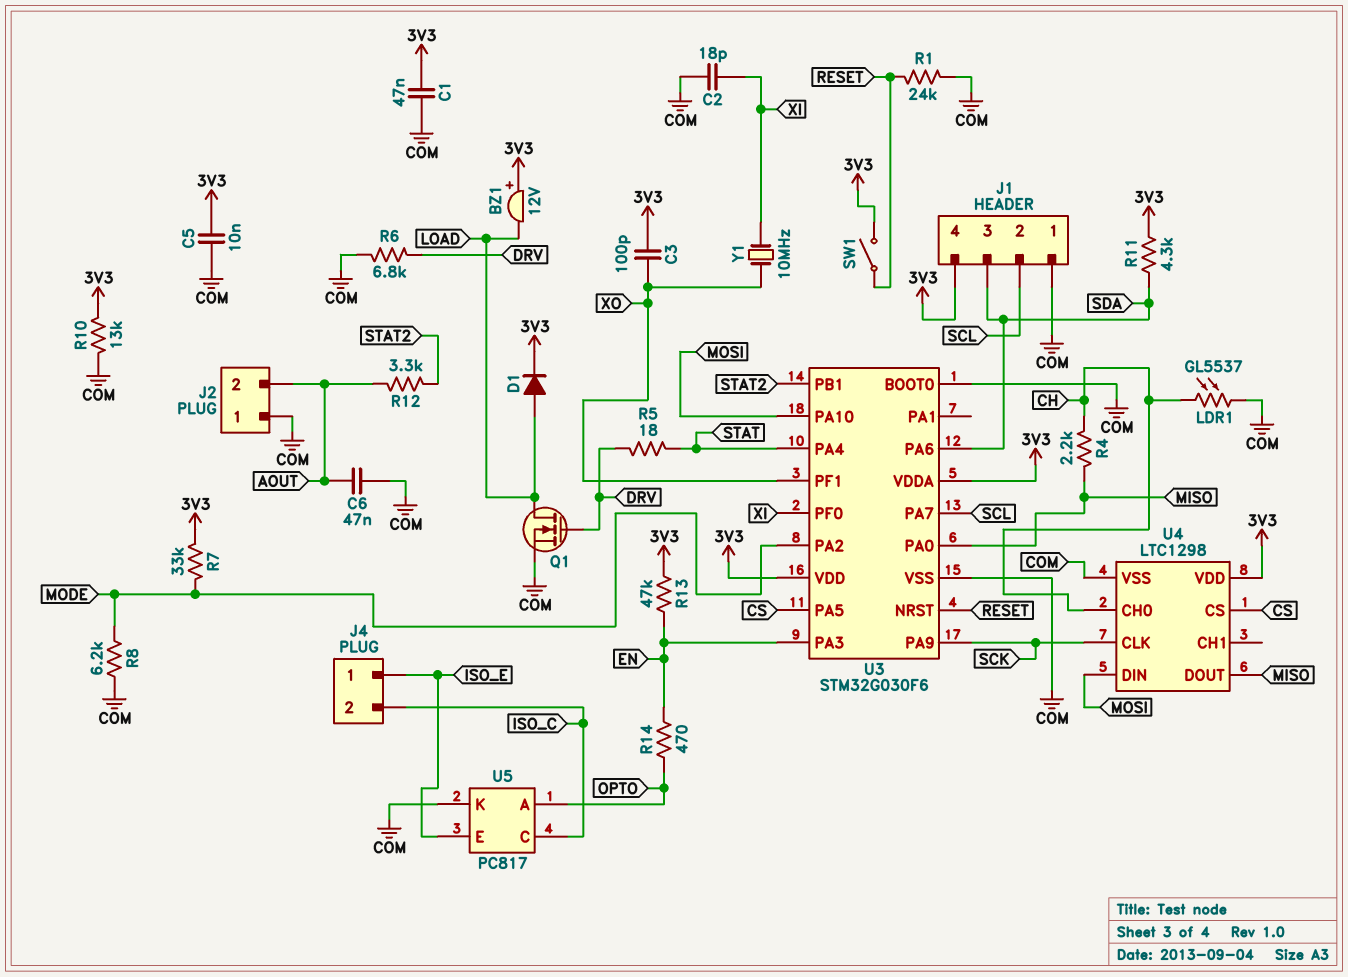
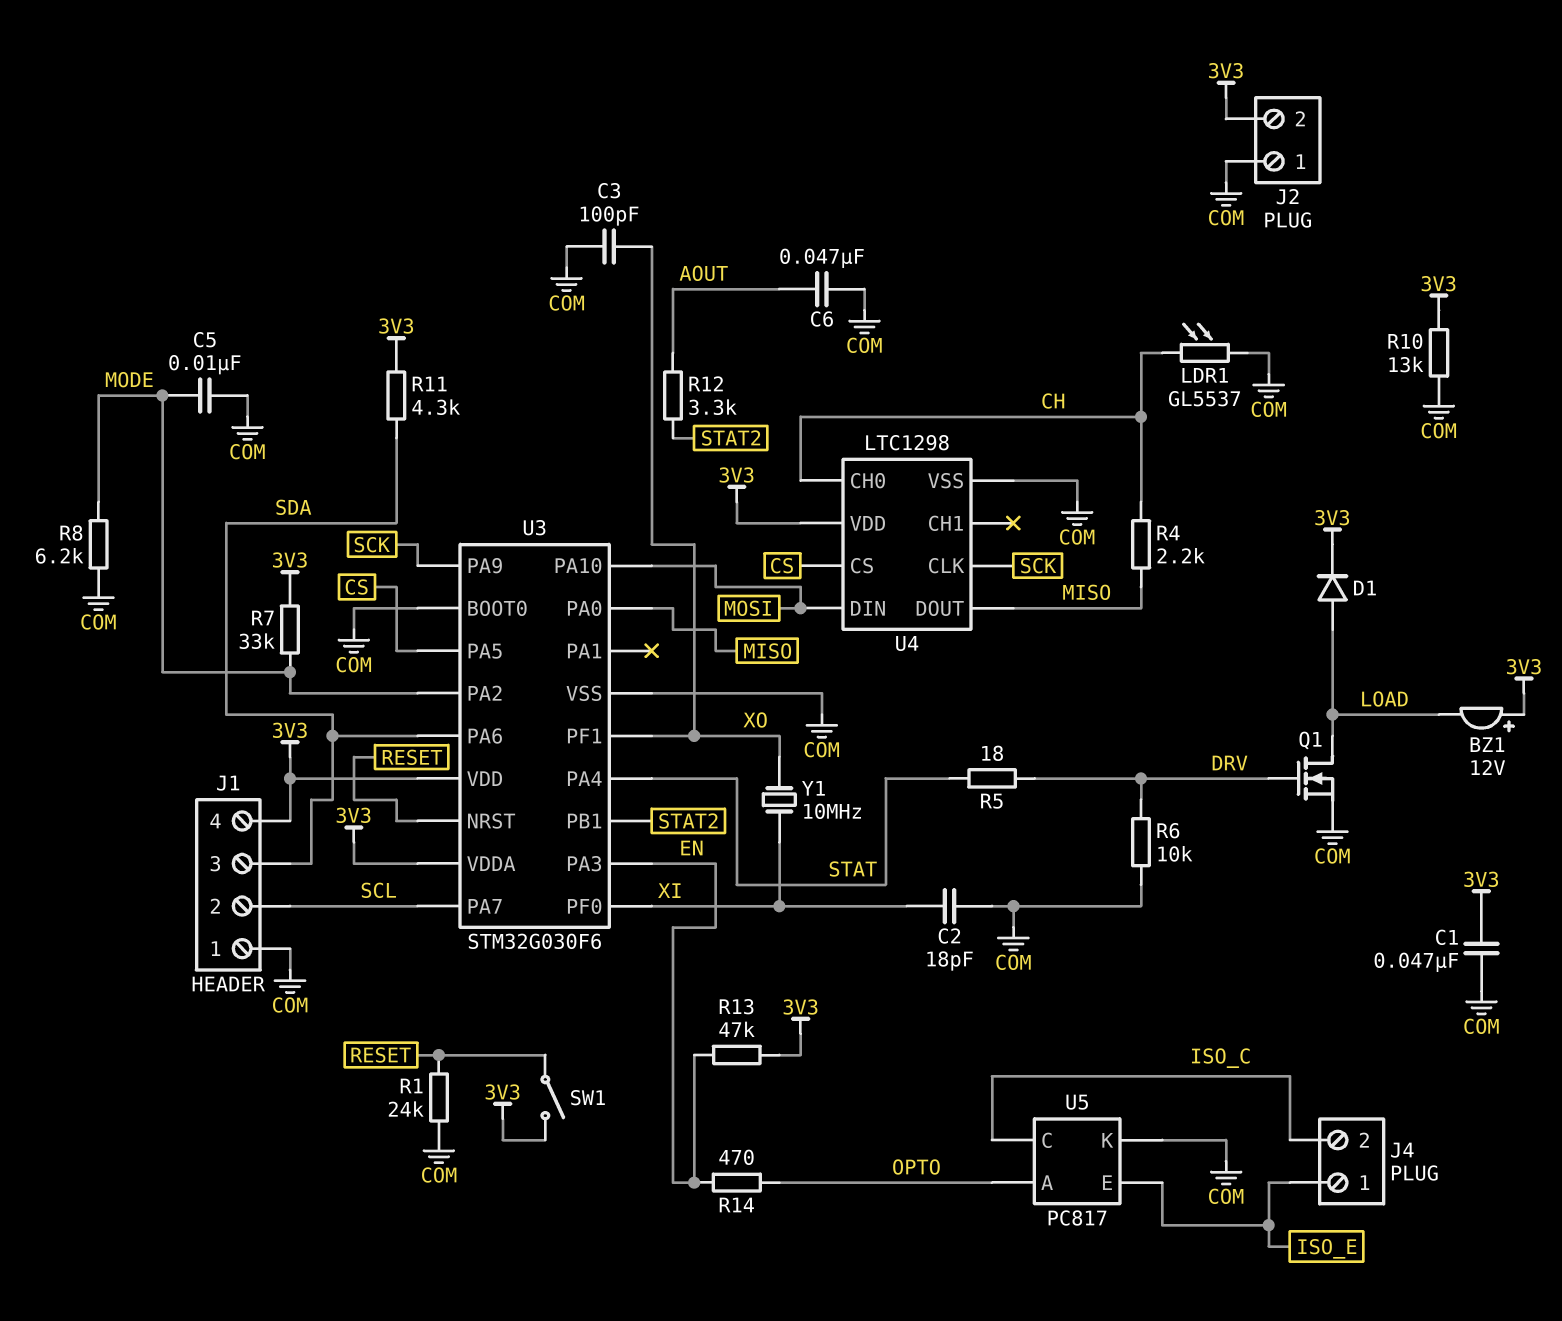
C3: 100pF (3V3, XO) -> 100pF (COM, XO)
C5: 10nF (3V3, COM) -> 10nF (COM, MODE)
J2 pin 2: AOUT -> 3V3
R6: 6.8k (COM, DRV) -> 10k (COM, DRV)

